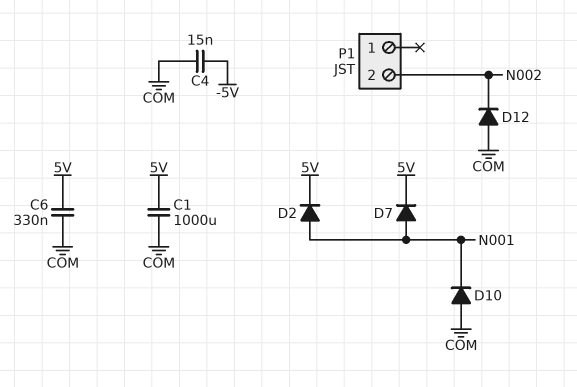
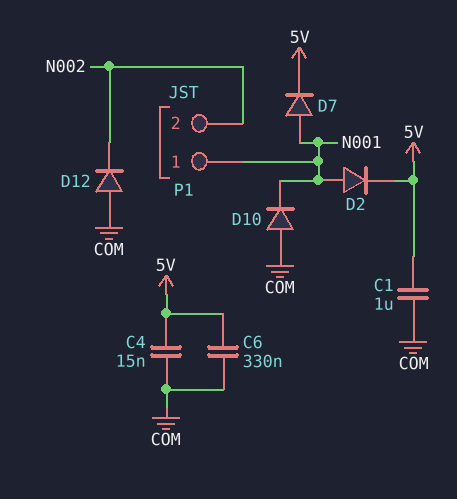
C1: 1000uF (5V, COM) -> 1uF (5V, COM)
C4: 15nF (-5V, COM) -> 15nF (5V, COM)
P1 pin 1: none -> N001

